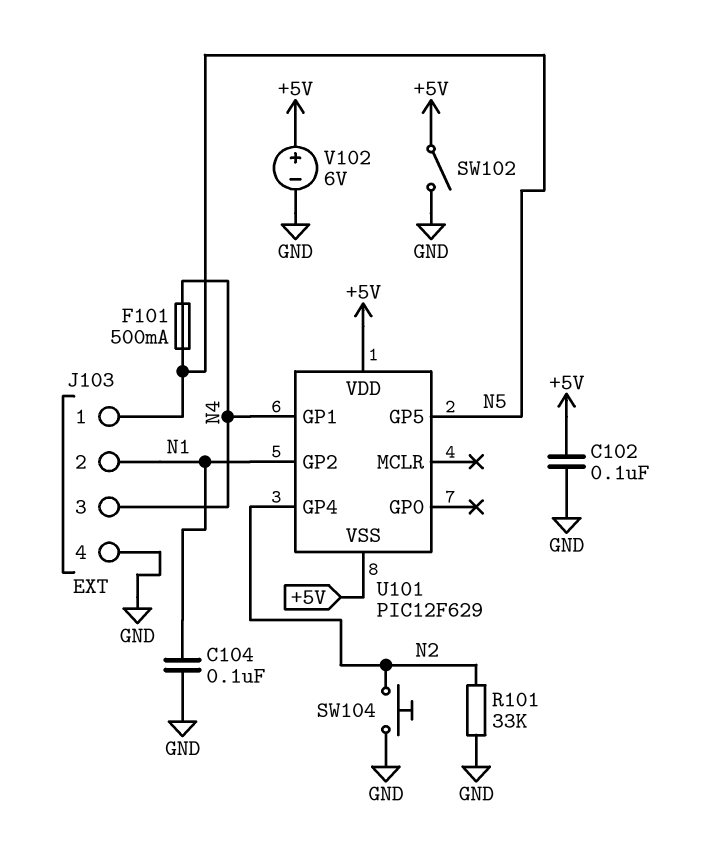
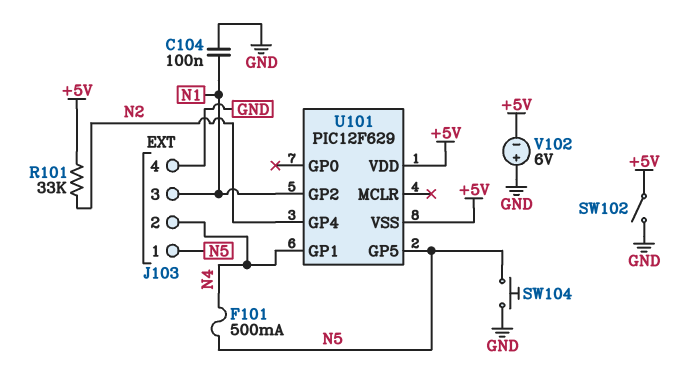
C102: 100nF (+5V, GND) -> none
J103 pin 2: N1 -> N4
J103 pin 3: N4 -> N1
R101: 33k (GND, N2) -> 33k (+5V, N2)
SW104: button (GND, N2) -> button (GND, N5)
V102: 6V (plus +5V, minus GND) -> 6V (plus GND, minus +5V)

